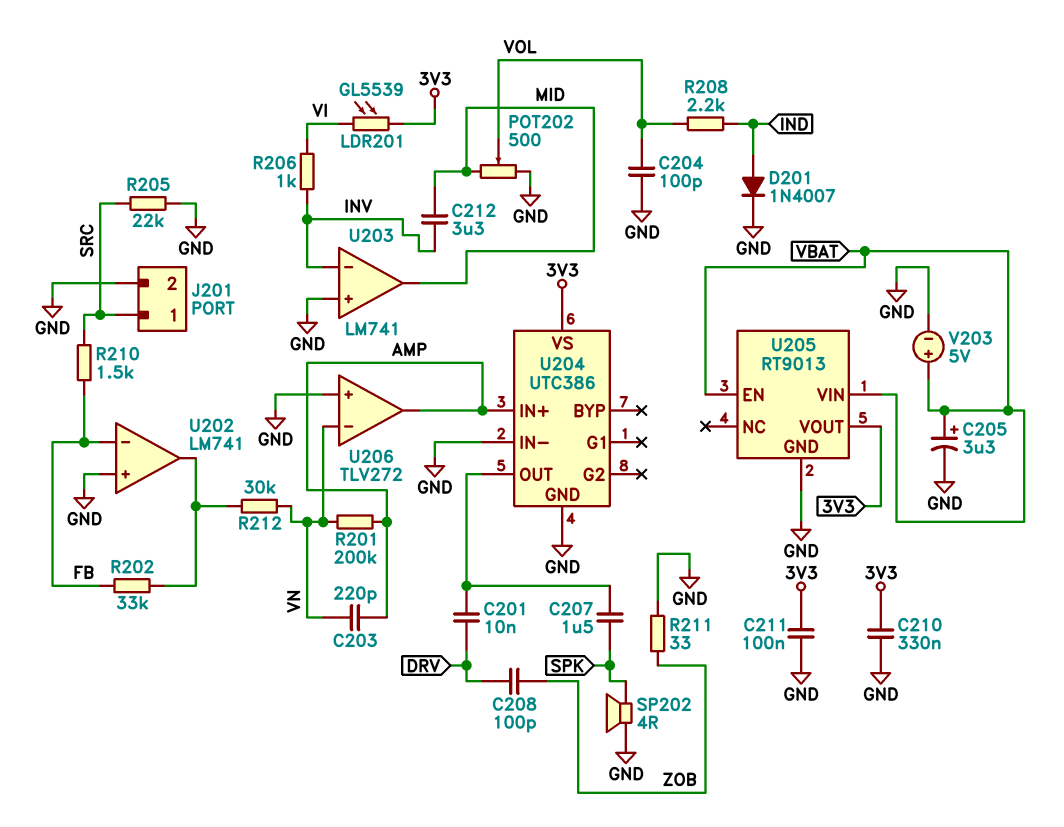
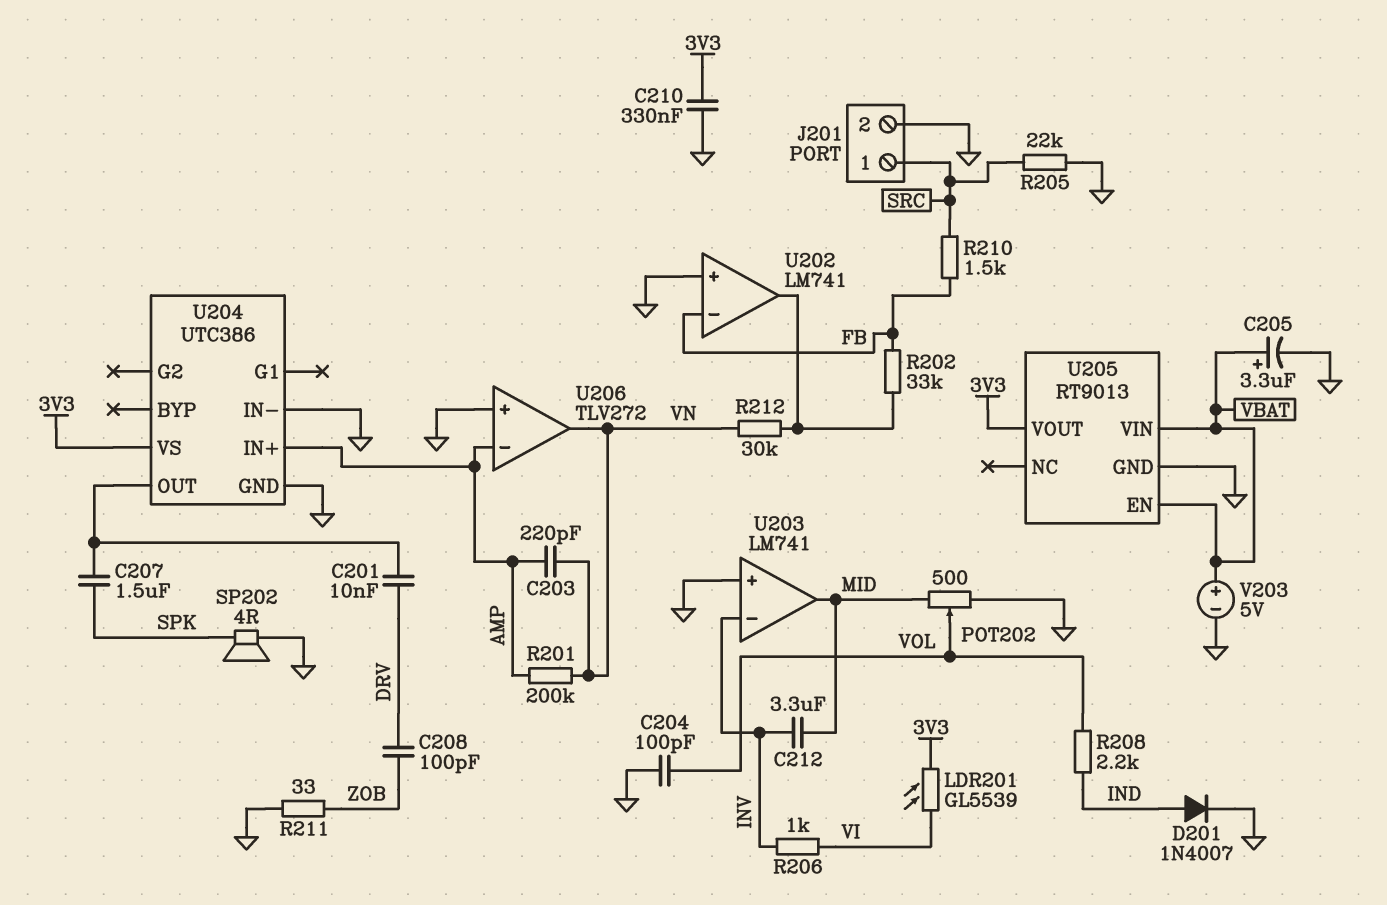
C211: 100nF (3V3, GND) -> none
U206 pin in-: VN -> AMP
U206 pin out: AMP -> VN

